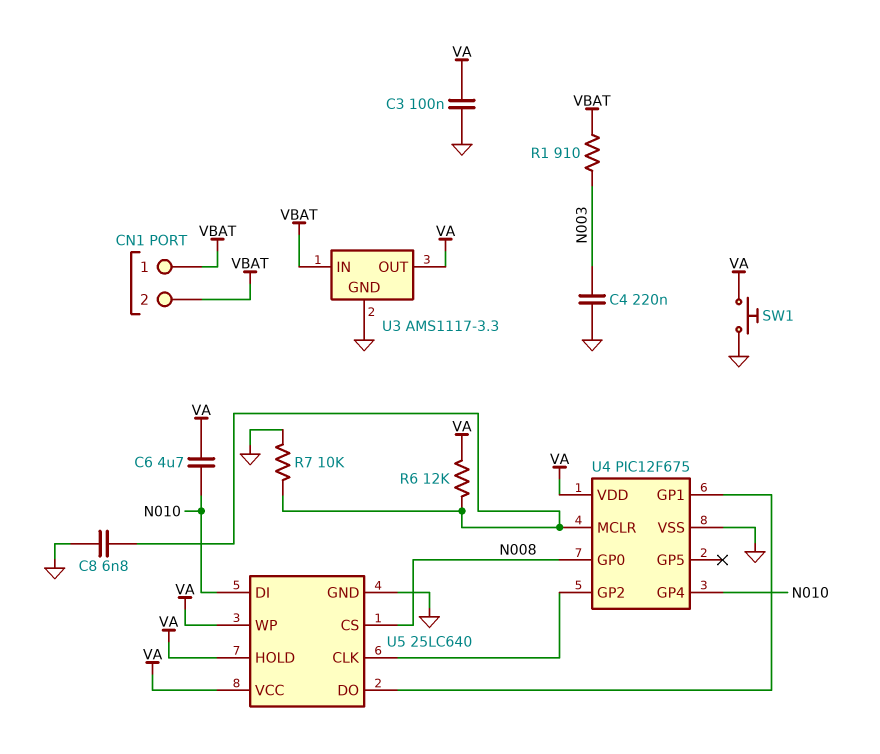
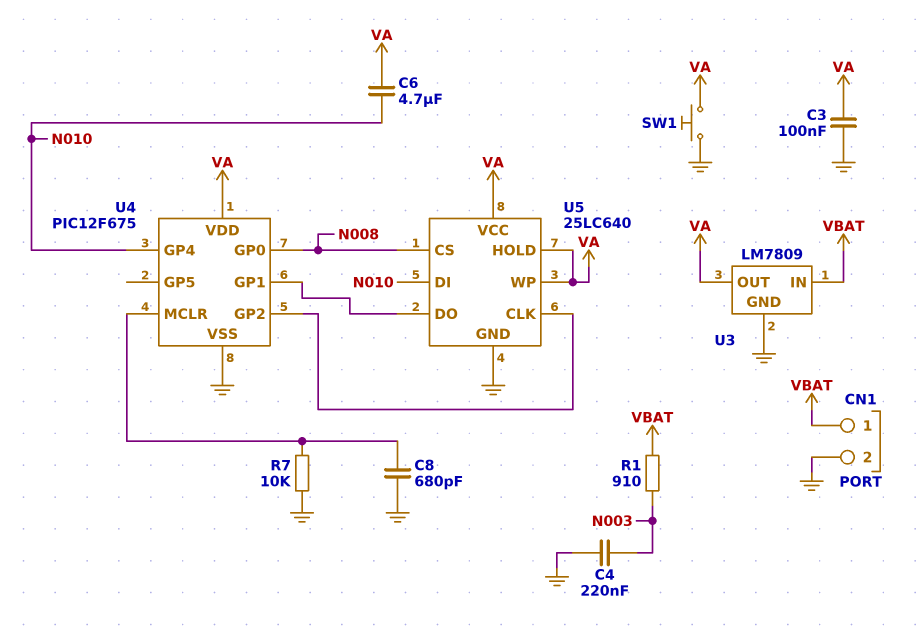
C8: 6.8nF (GND, U4/MCLR) -> 680pF (GND, U4/MCLR)
CN1 pin 2: VBAT -> GND
R6: 12k (U4/MCLR, VA) -> none
U3: AMS1117-3.3 -> LM7809

